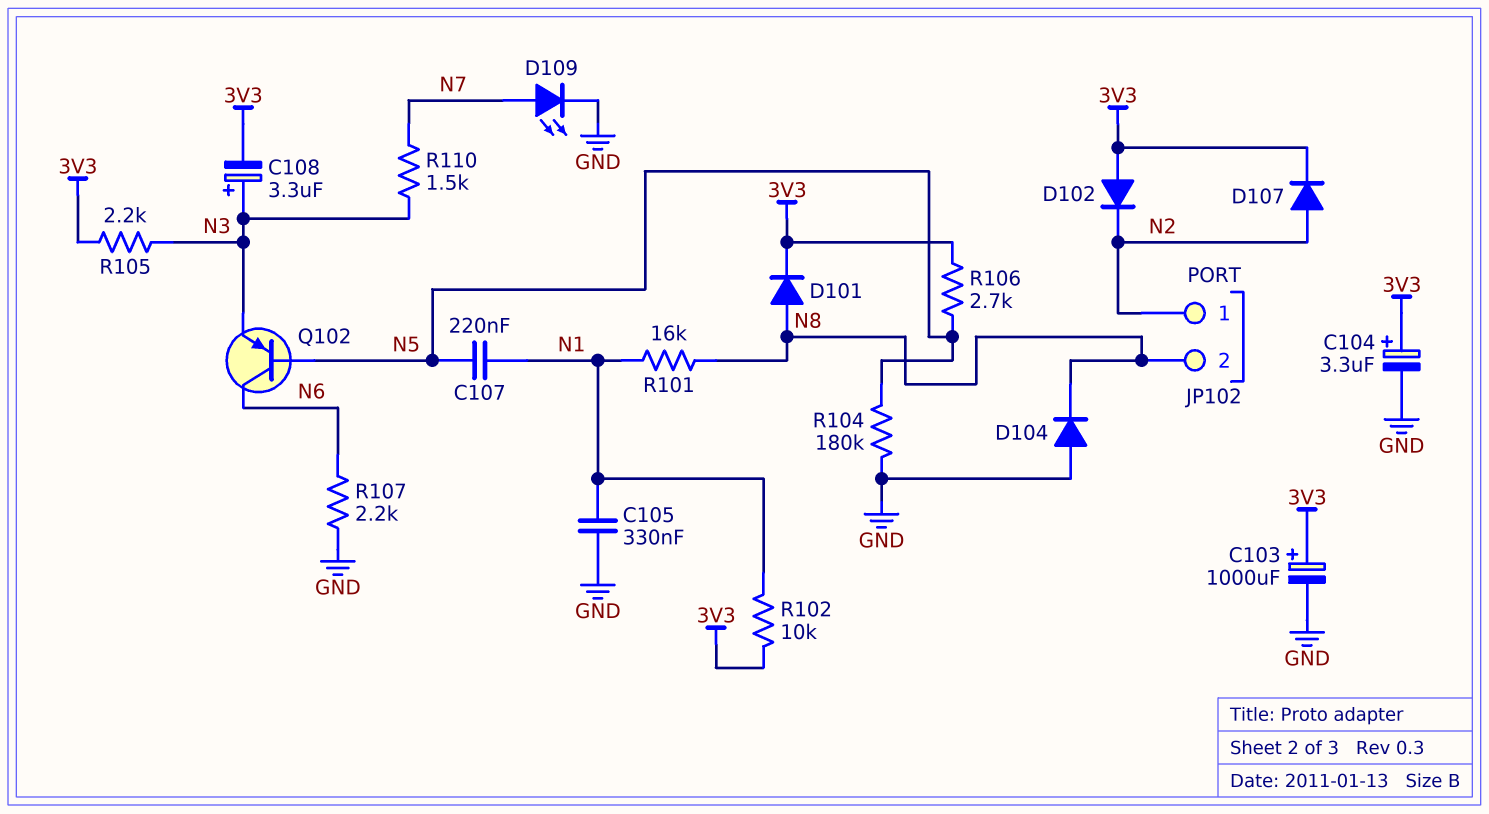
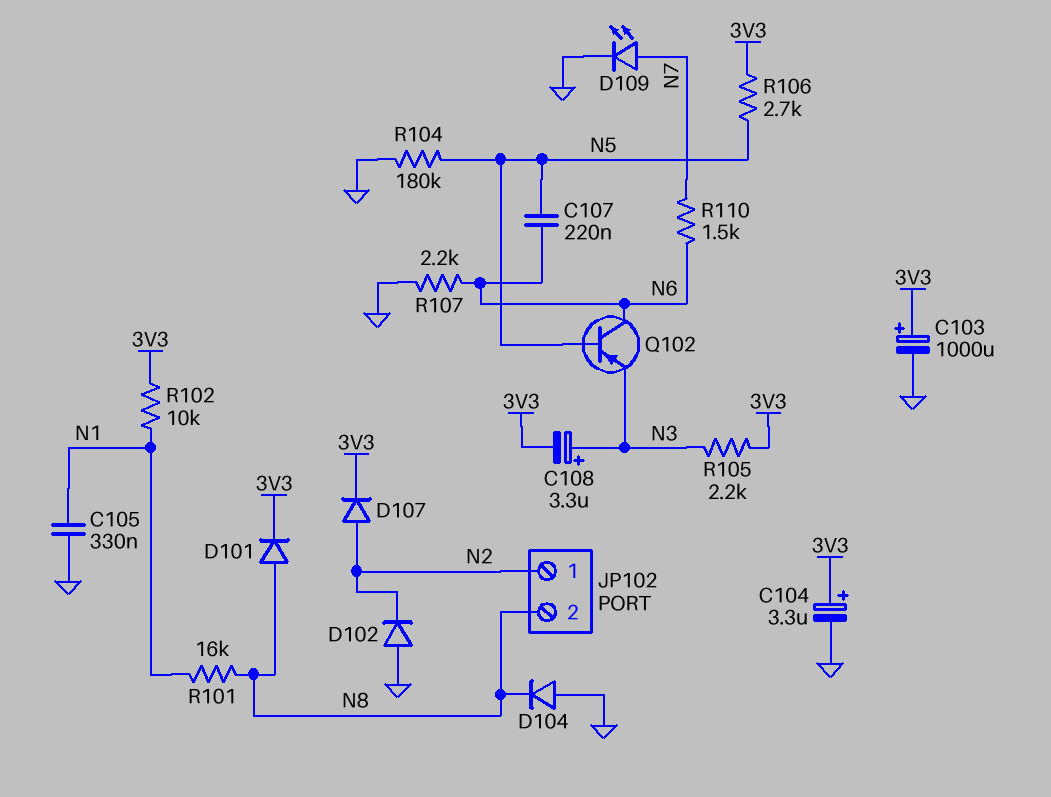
C107: 220nF (N1, N5) -> 220nF (N5, N6)
D102: diode (A 3V3, K N2) -> diode (A GND, K N2)
R110: 1.5k (N3, N7) -> 1.5k (N6, N7)

